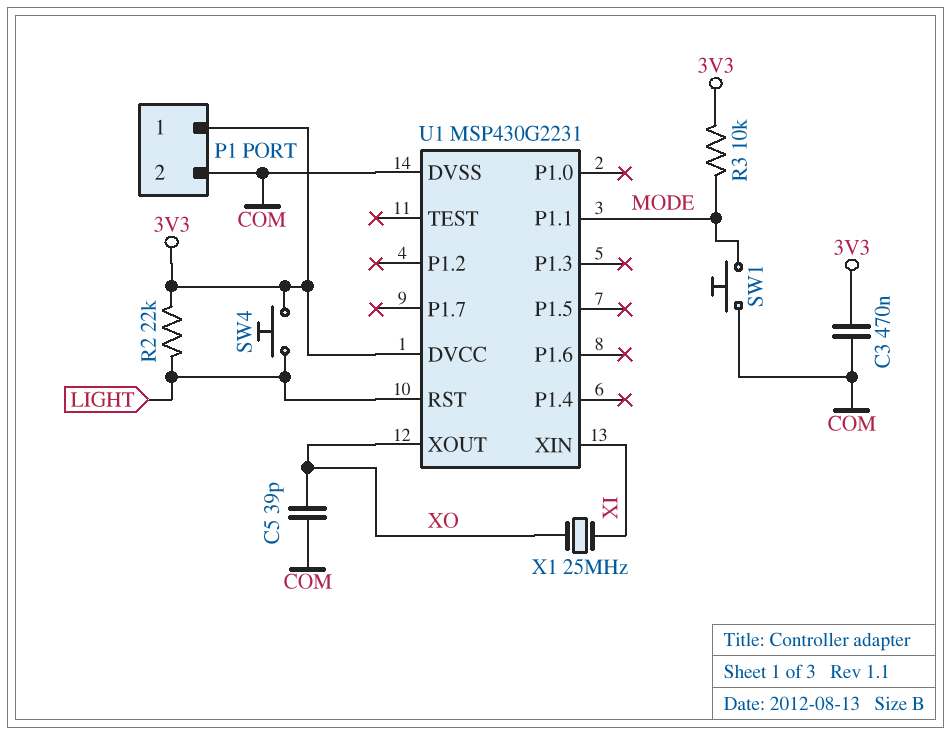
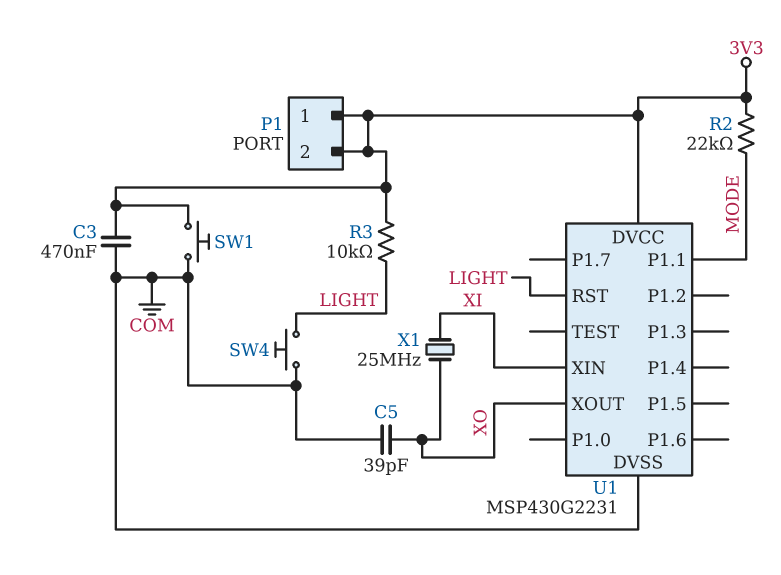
P1 pin 2: COM -> 3V3
R2: 22k (3V3, LIGHT) -> 22k (3V3, MODE)
R3: 10k (3V3, MODE) -> 10k (3V3, LIGHT)
SW1: button (COM, MODE) -> button (3V3, COM)
SW4: button (3V3, LIGHT) -> button (COM, LIGHT)

